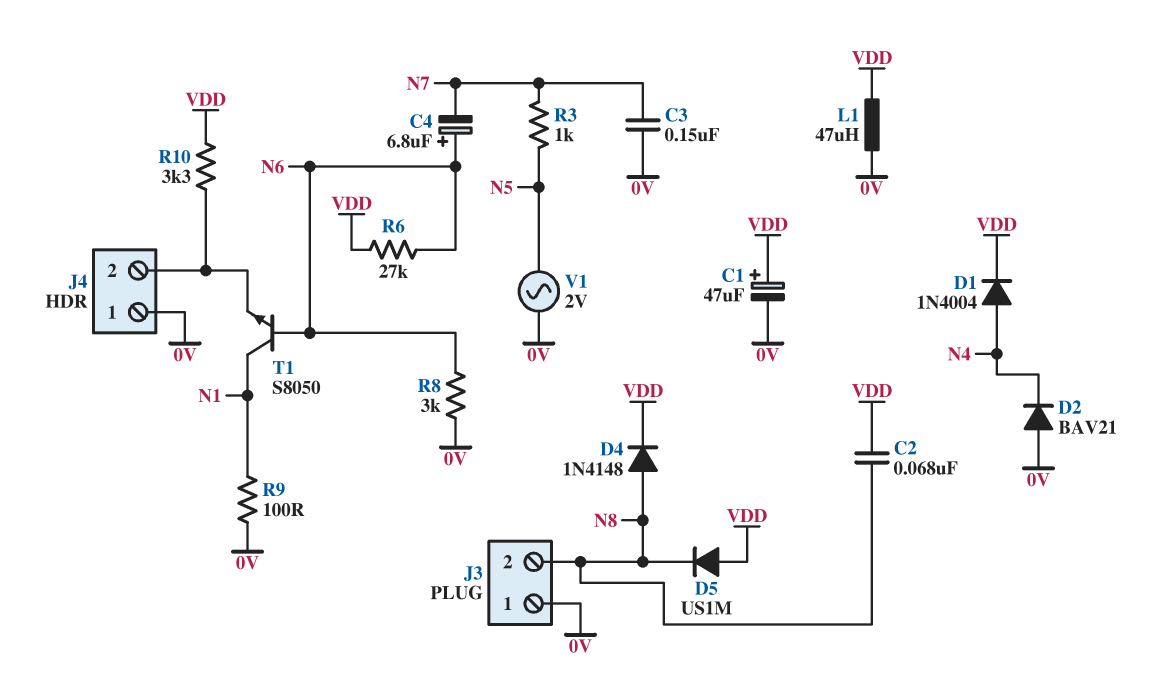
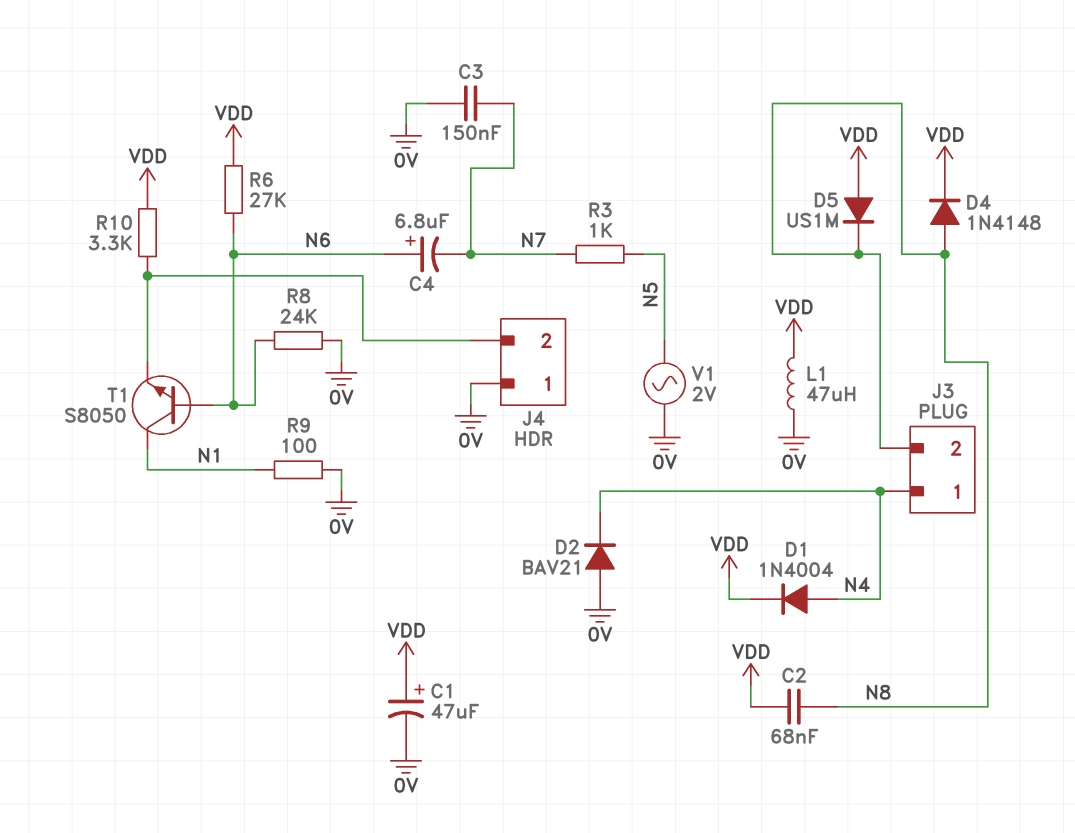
J3 pin 1: 0V -> N4
R8: 3k (0V, N6) -> 24k (0V, N6)

